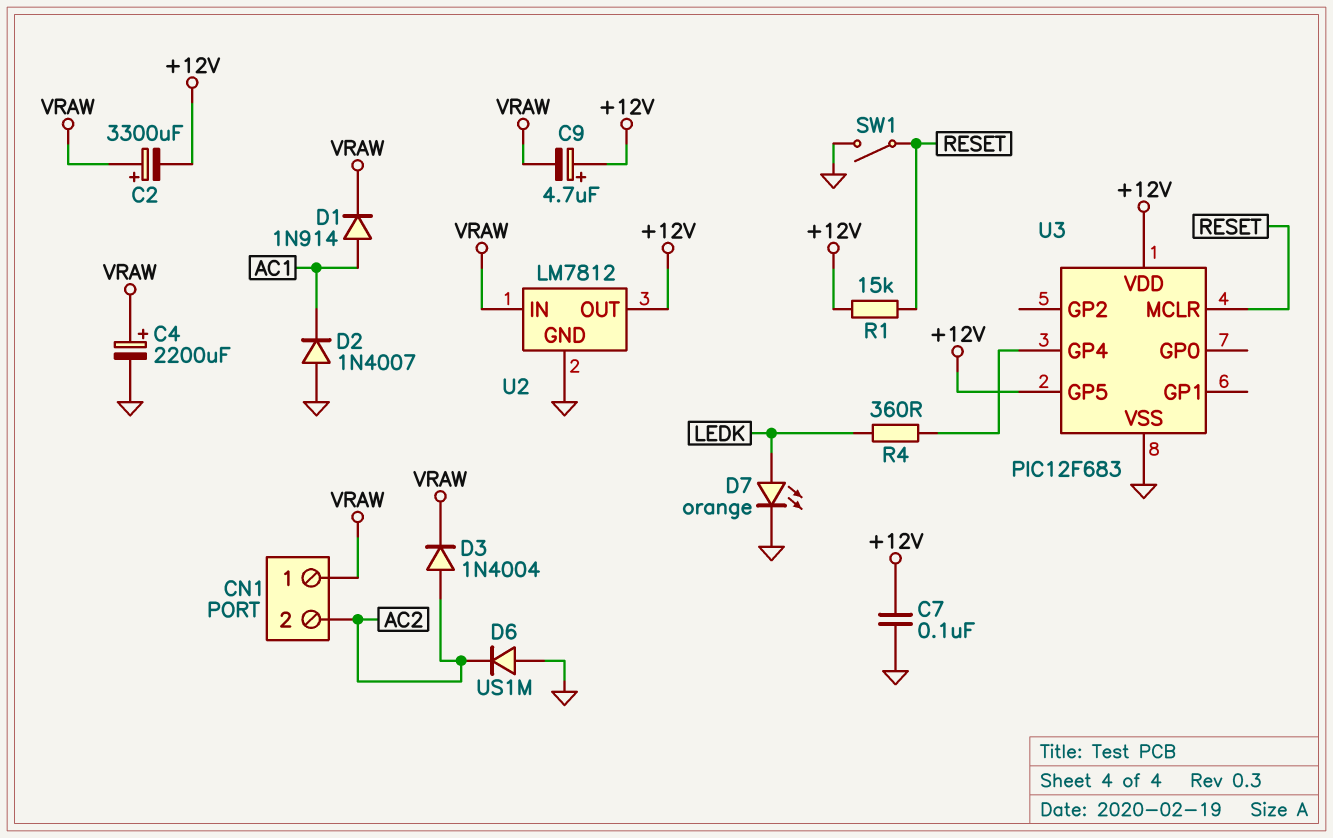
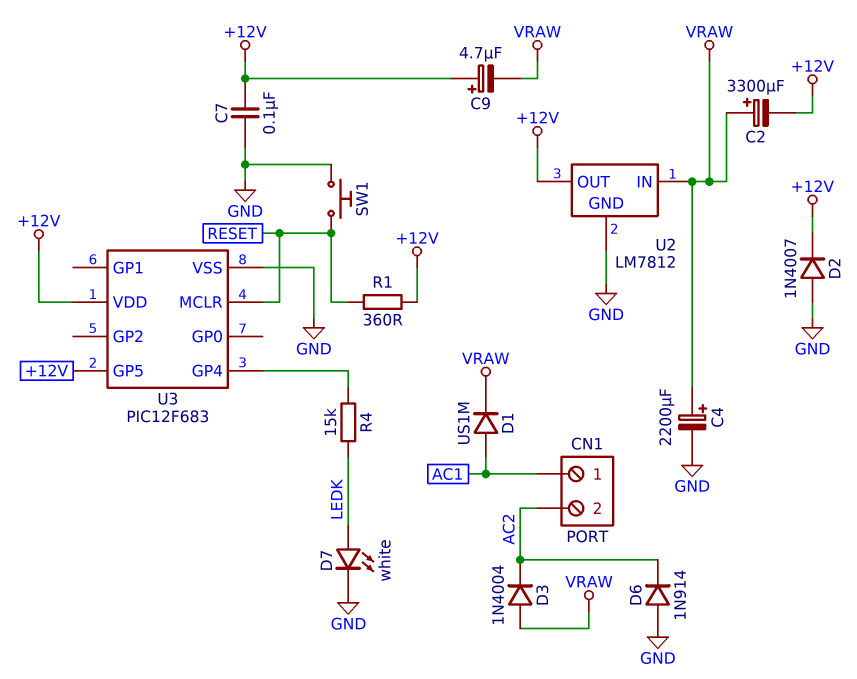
CN1 pin 1: VRAW -> AC1
D1: diode 1N914 (A AC1, K VRAW) -> diode US1M (A AC1, K VRAW)
D2: diode 1N4007 (A GND, K AC1) -> diode 1N4007 (A GND, K +12V)
D3: diode 1N4004 (A AC2, K VRAW) -> diode 1N4004 (A VRAW, K AC2)
D6: diode US1M (A GND, K AC2) -> diode 1N914 (A GND, K AC2)
D7: LED orange (A LEDK, K GND) -> LED white (A LEDK, K GND)
R1: 15k (+12V, RESET) -> 360 (+12V, RESET)
R4: 360 (LEDK, U3/GP4) -> 15k (LEDK, U3/GP4)
SW1: switch (GND, RESET) -> button (GND, RESET)

